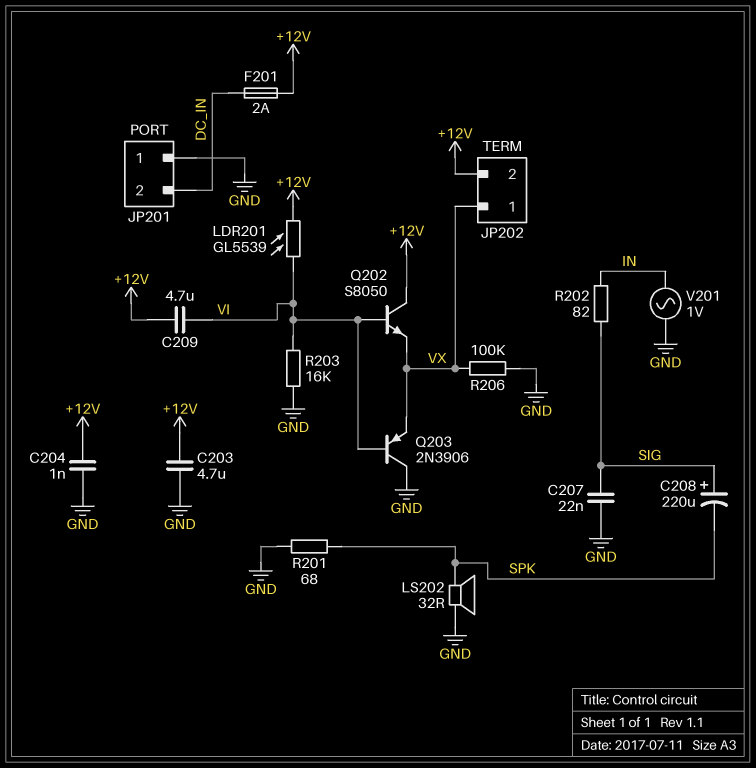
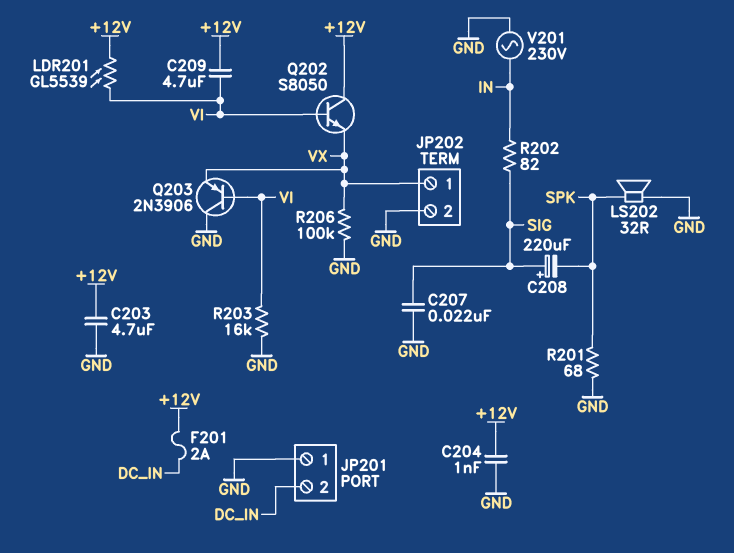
JP202 pin 2: +12V -> GND
V201: AC 1V (GND, IN) -> AC 230V (GND, IN)

